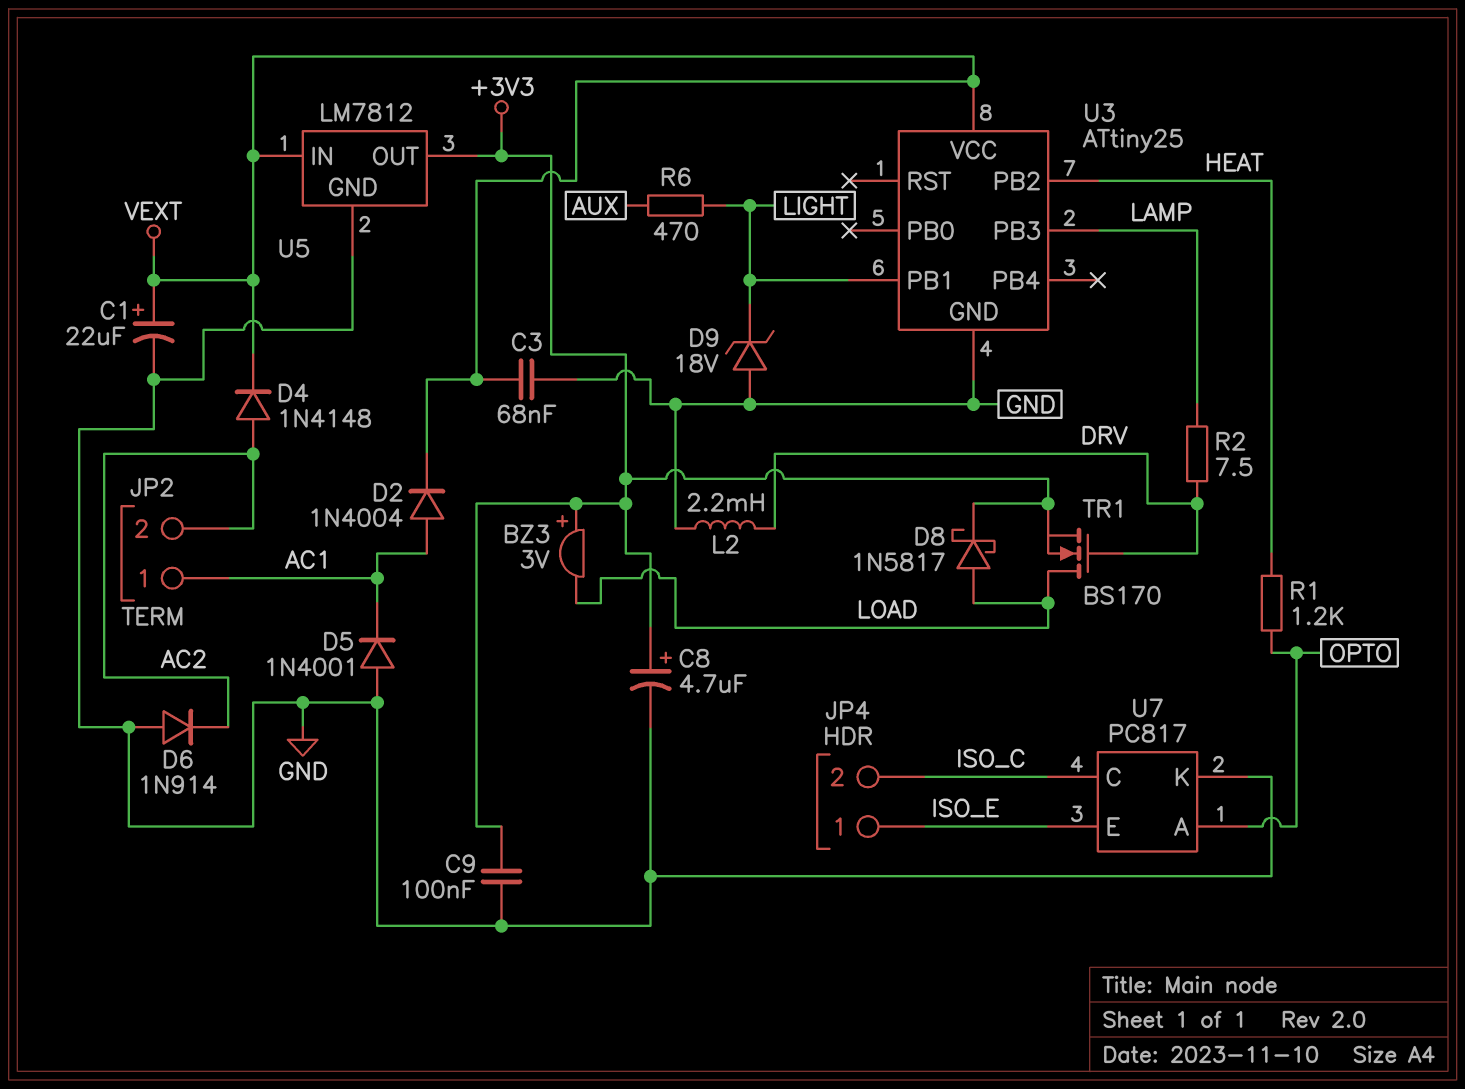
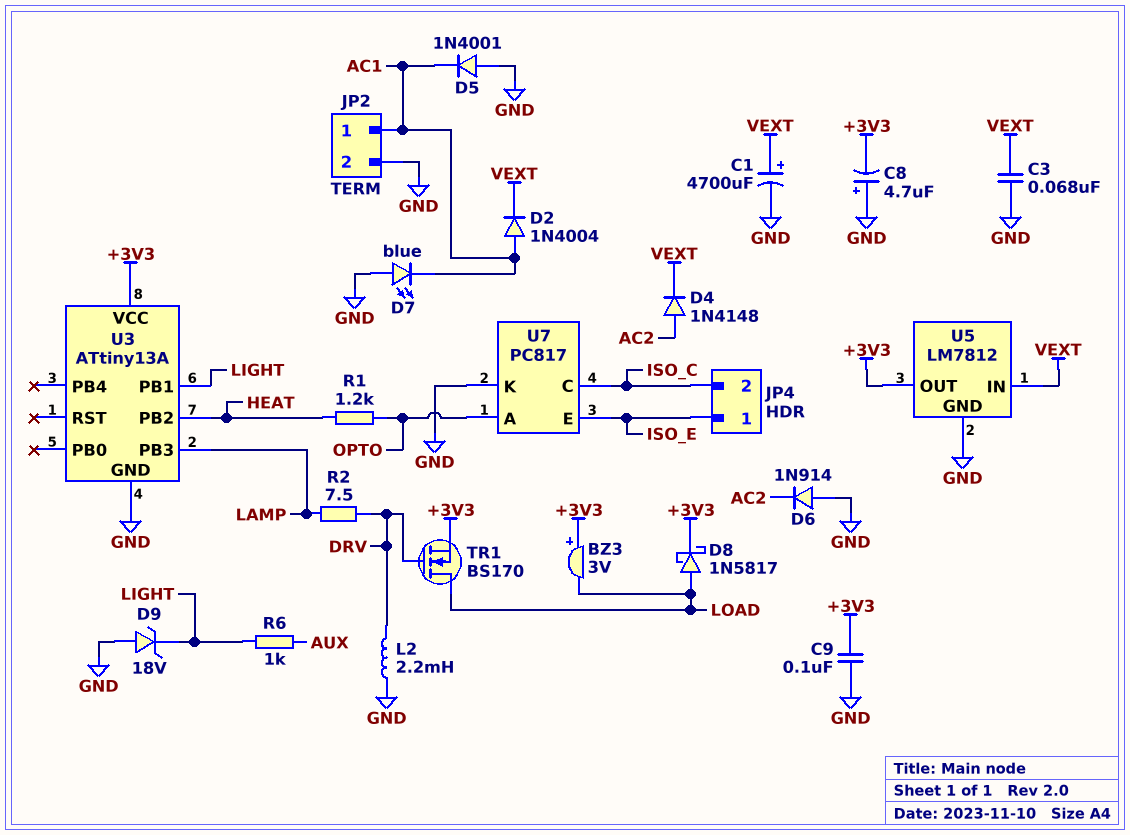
C1: 22uF (plus VEXT, minus GND) -> 4700uF (plus VEXT, minus GND)
C8: 4.7uF (plus +3V3, minus GND) -> 4.7uF (plus GND, minus +3V3)
D7: none -> LED blue (A GND, K AC1)
JP2 pin 2: AC2 -> GND
R6: 470 (AUX, LIGHT) -> 1k (AUX, LIGHT)
U3: ATtiny25 -> ATtiny13A
U3 pin VCC: VEXT -> +3V3

